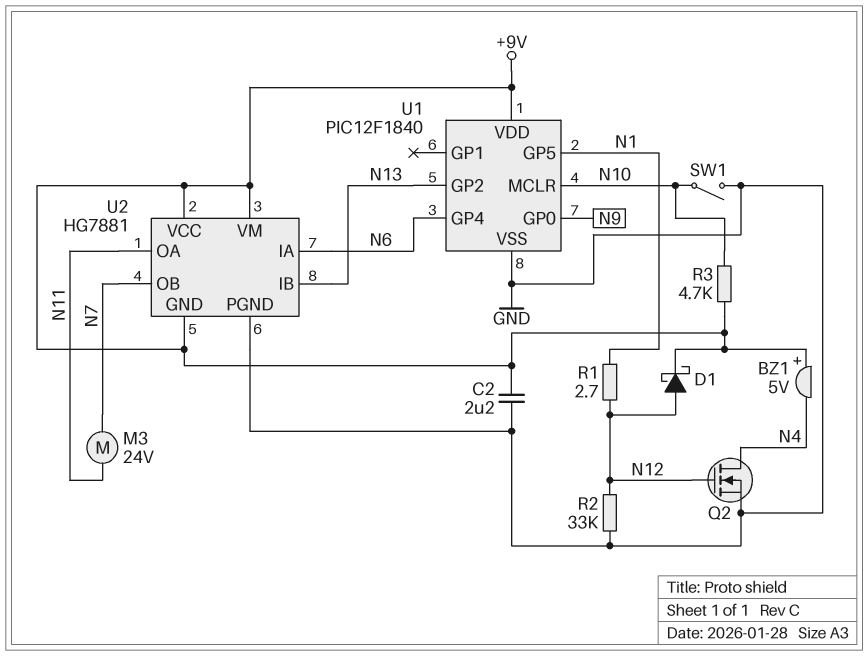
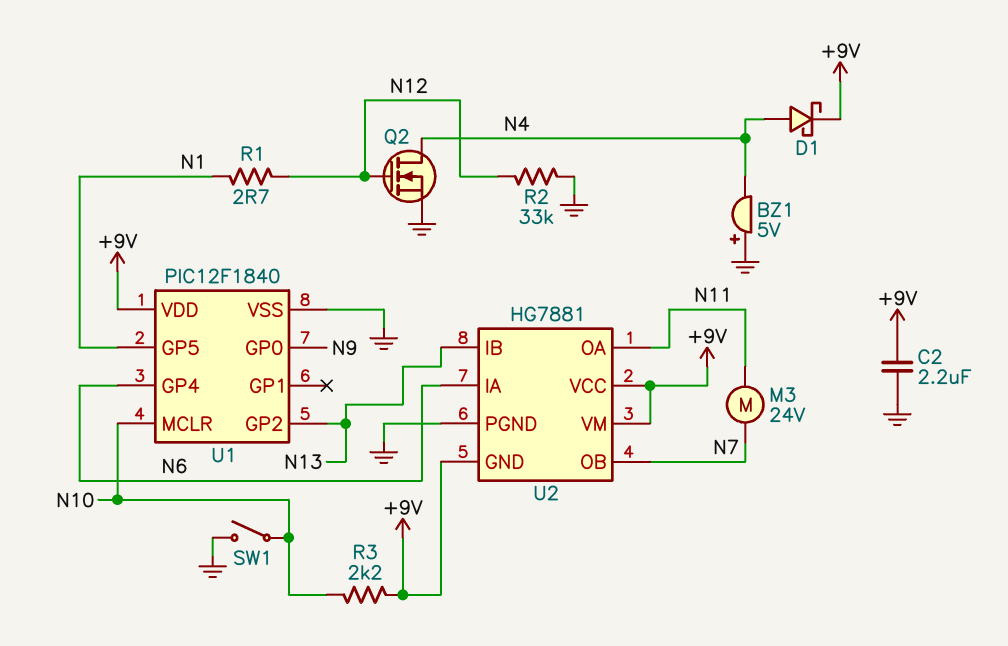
BZ1: buzzer 5V (plus +9V, minus N4) -> buzzer 5V (plus GND, minus N4)
D1: schottky (A N12, K +9V) -> schottky (A N4, K +9V)
R3: 4.7k (+9V, N10) -> 2.2k (+9V, N10)

